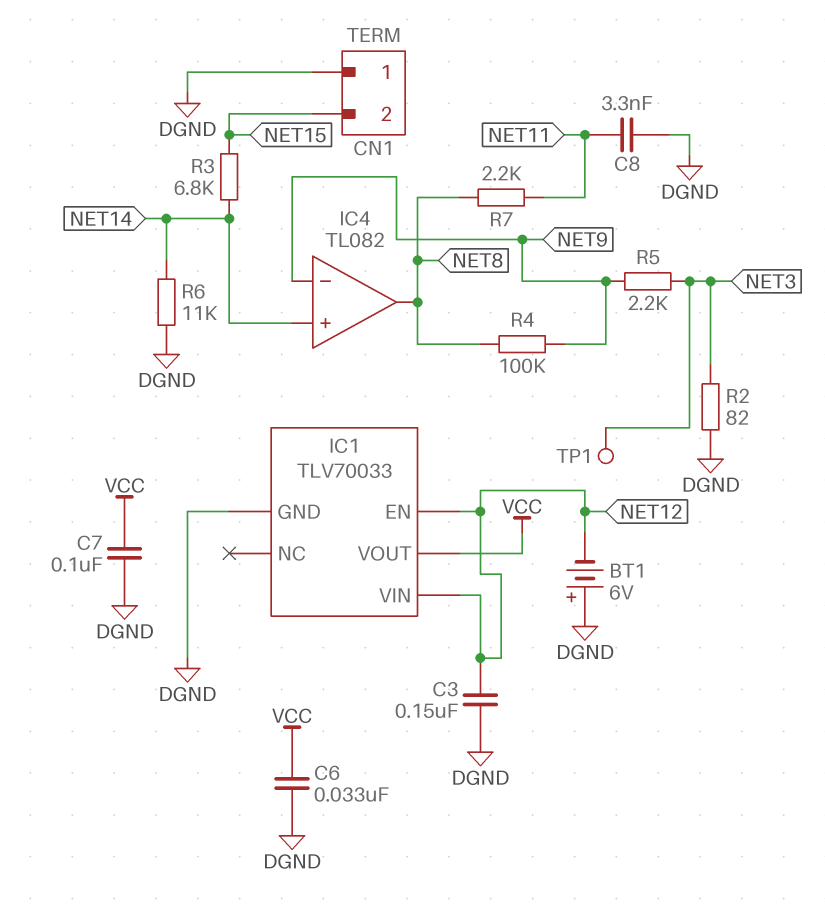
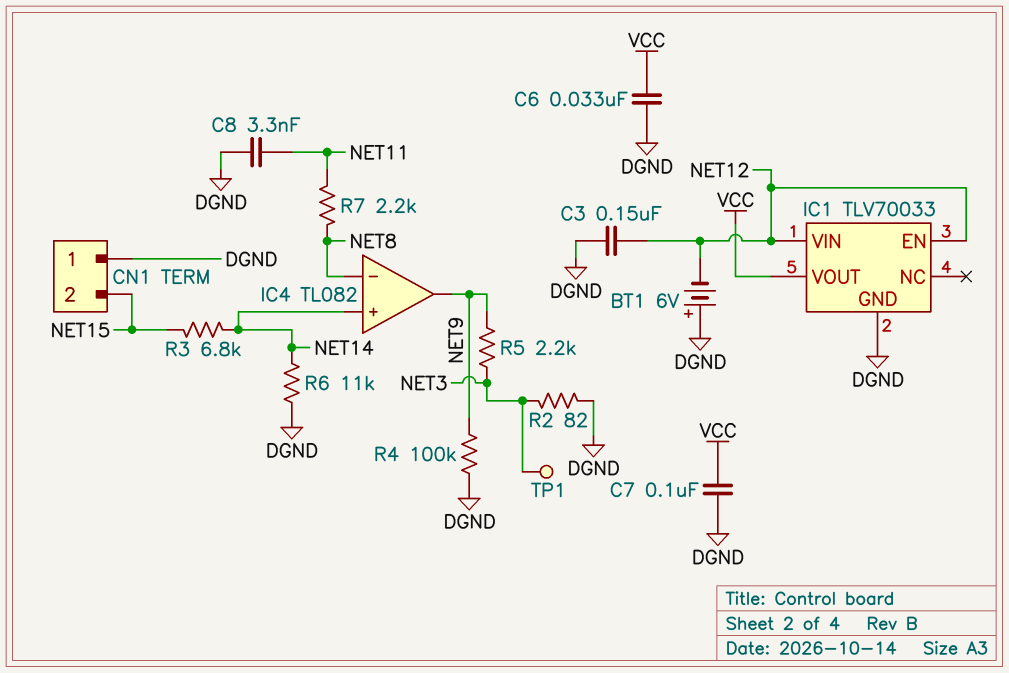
IC4 pin in-: NET9 -> NET8
IC4 pin out: NET8 -> NET9
R4: 100k (NET8, NET9) -> 100k (DGND, NET9)

